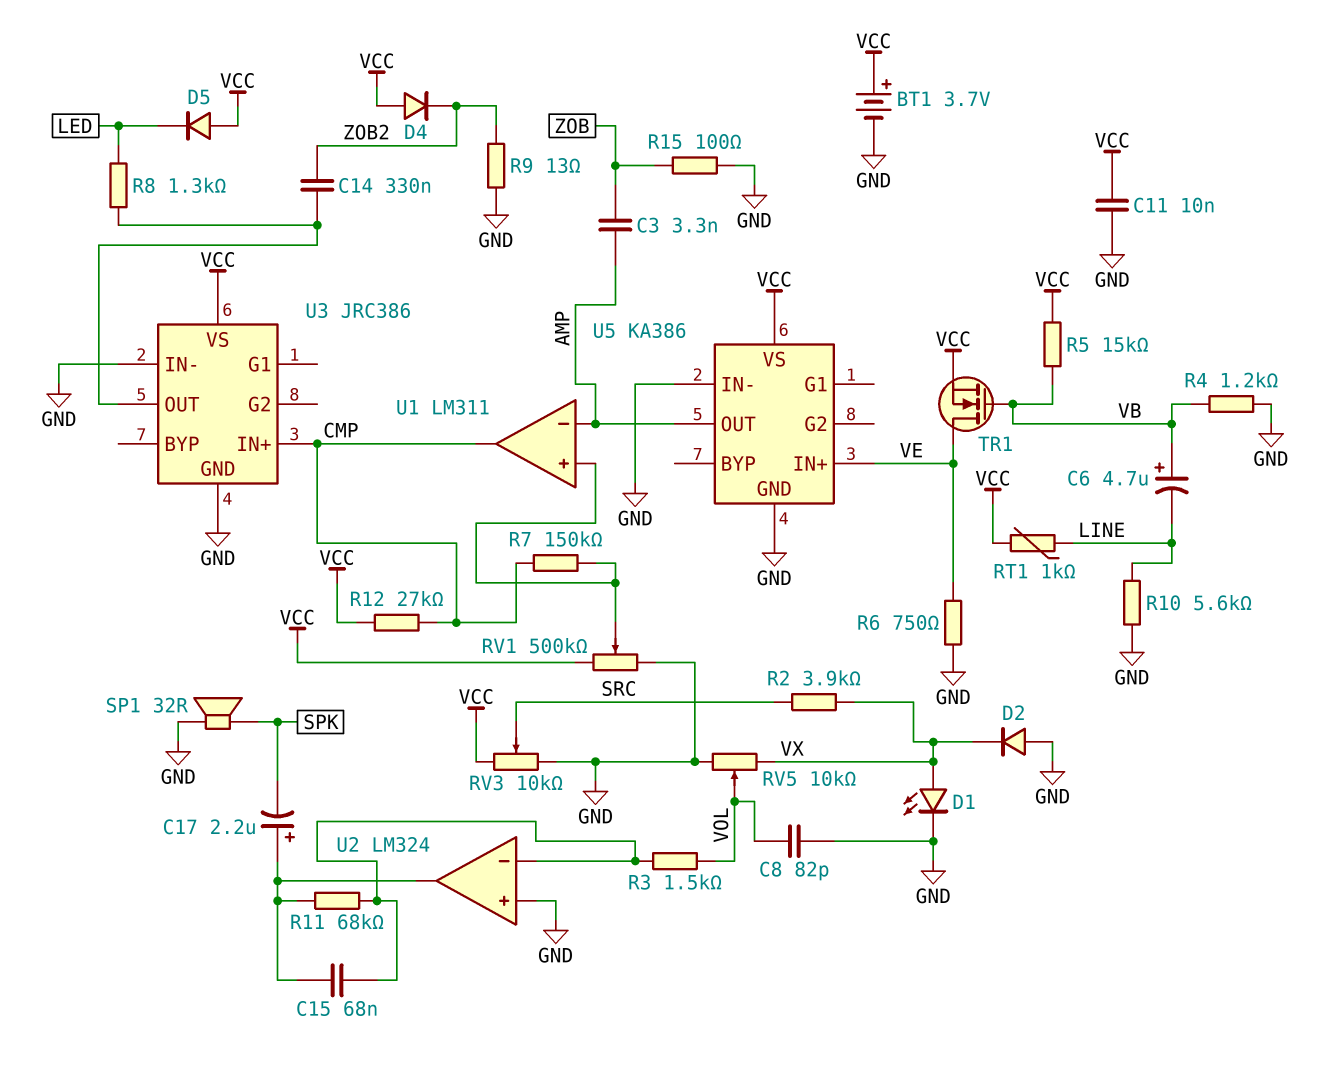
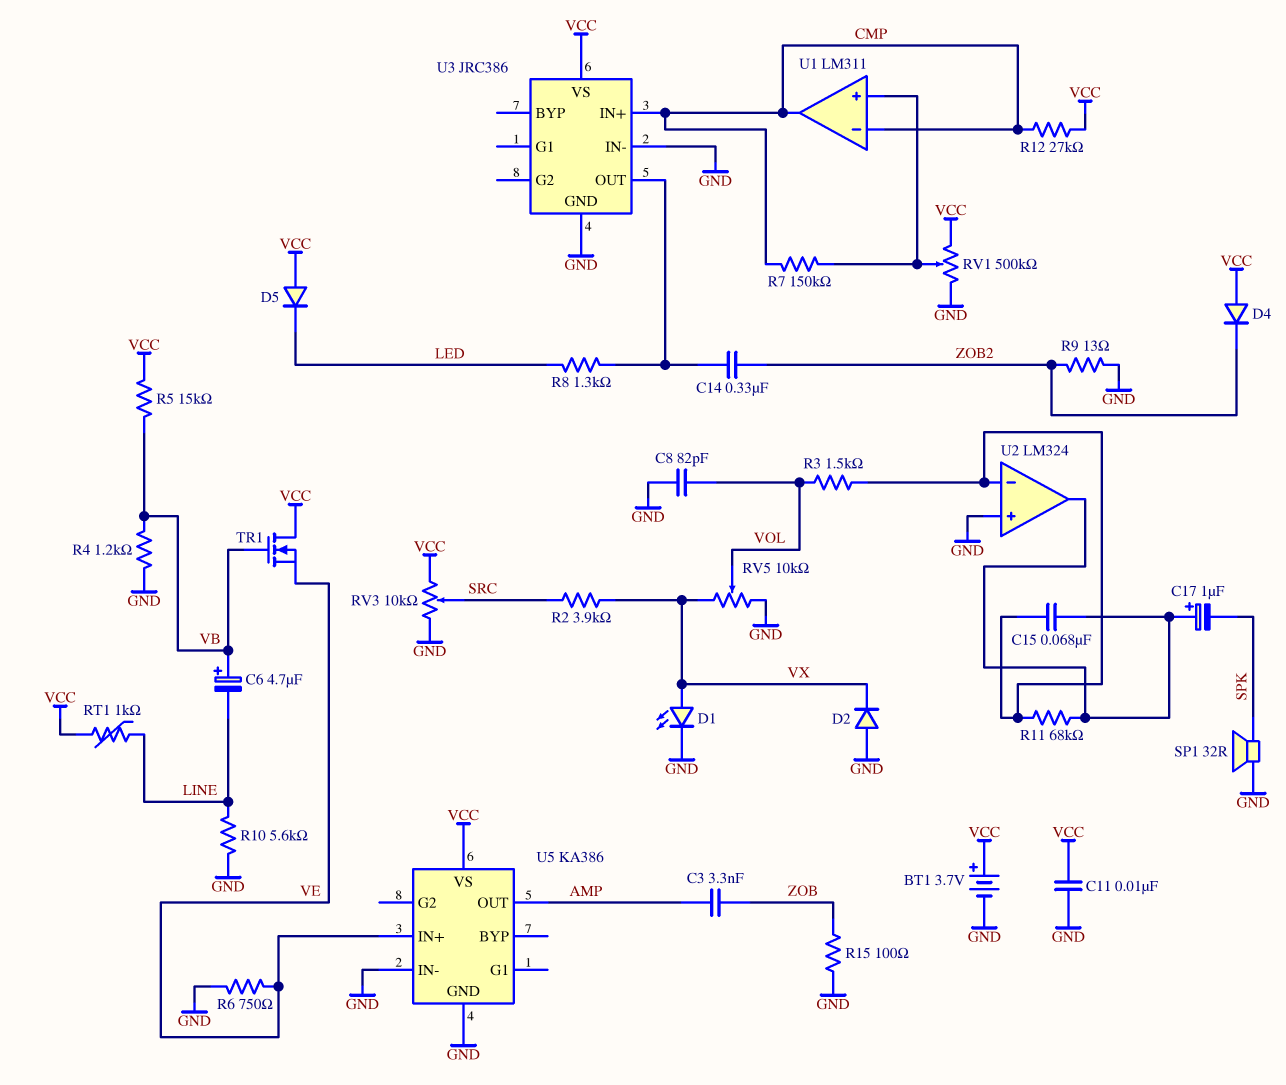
C17: 2.2uF (plus U2/out, minus SPK) -> 1uF (plus U2/out, minus SPK)
TR1: NMOS (G VB, D VE, S VCC) -> NMOS (G VB, D VCC, S VE)
U1 pin in-: AMP -> CMP

